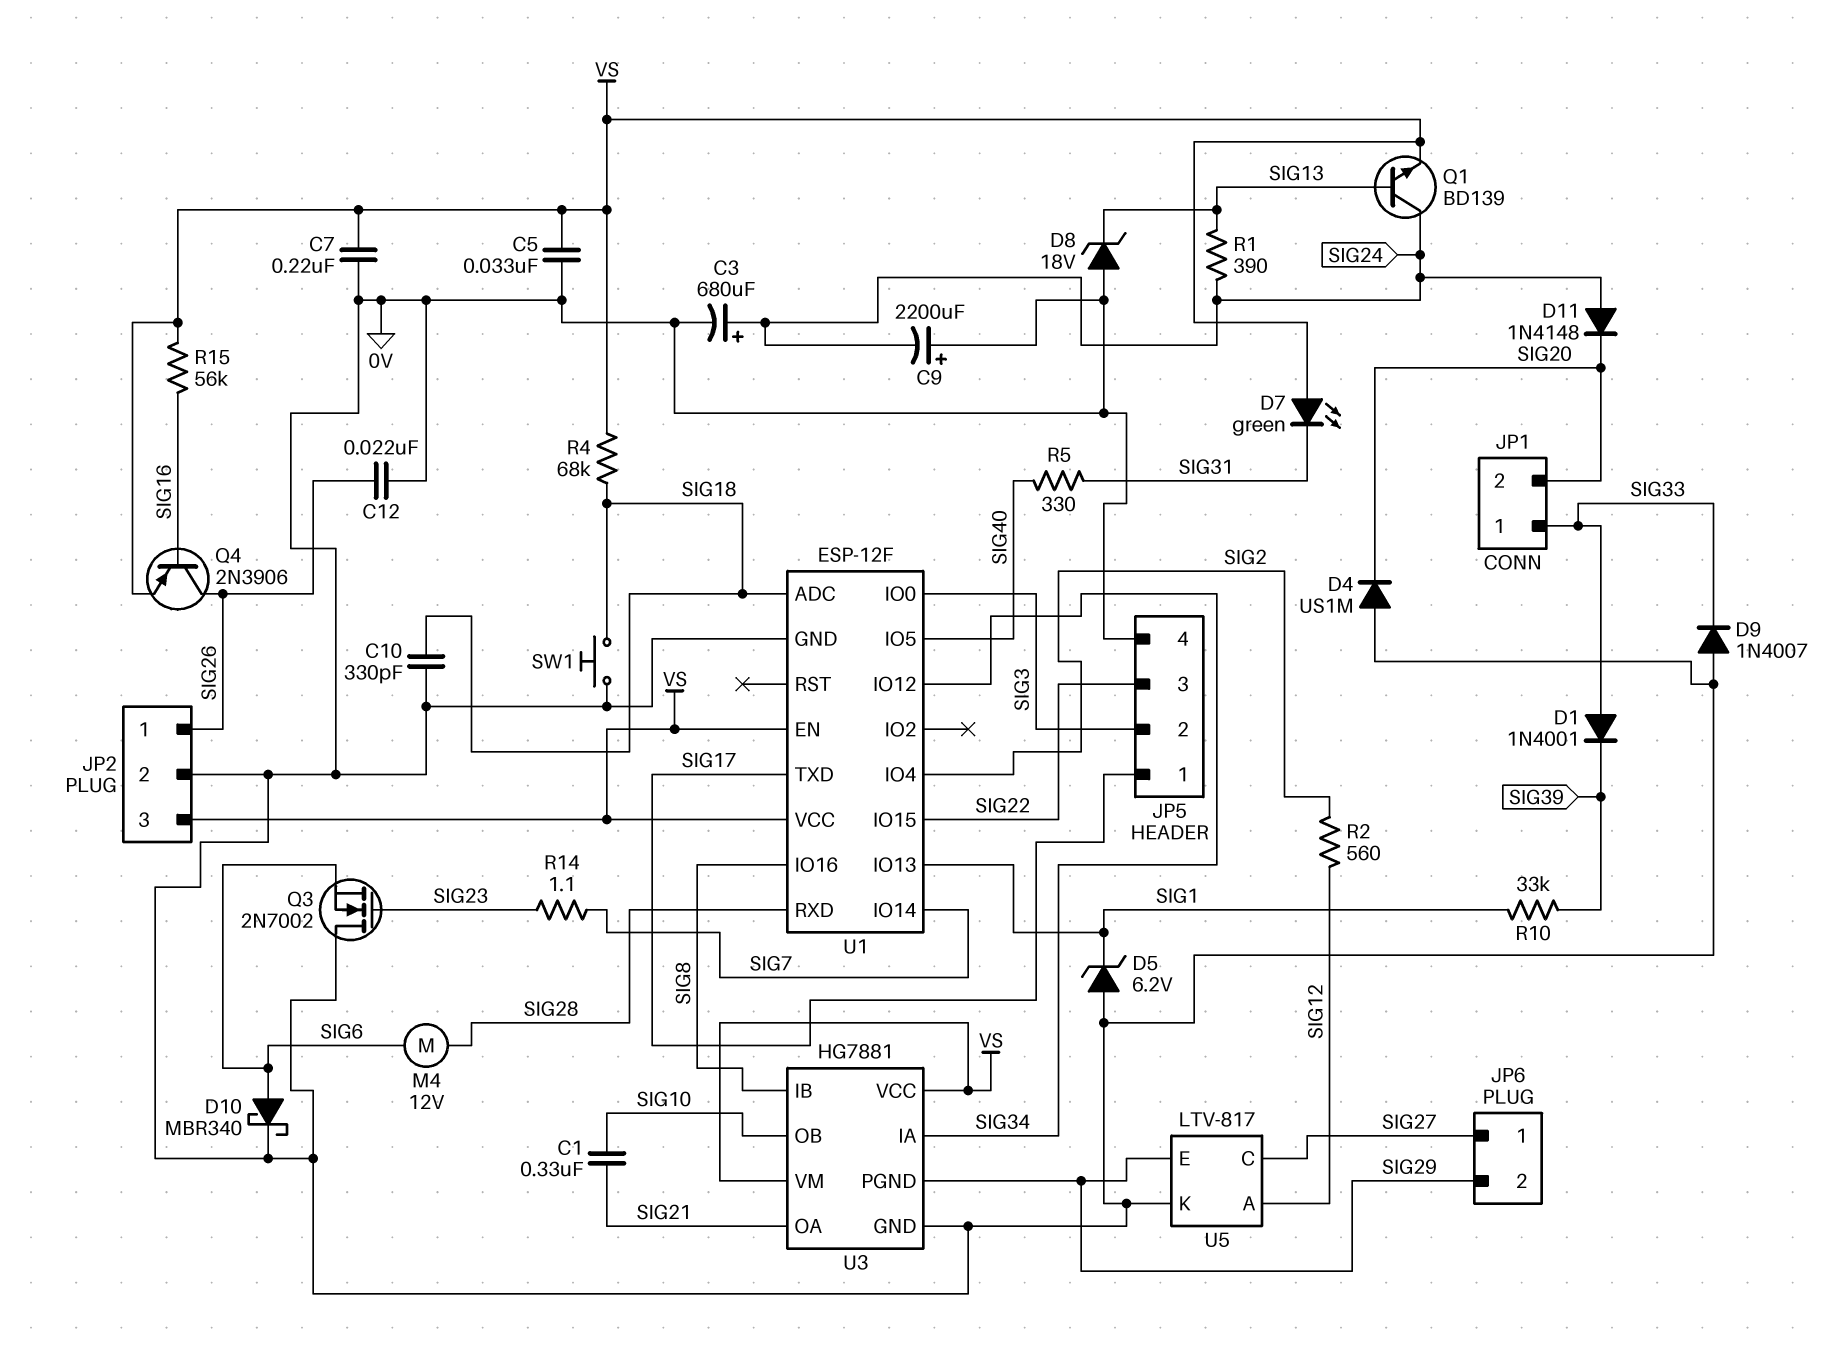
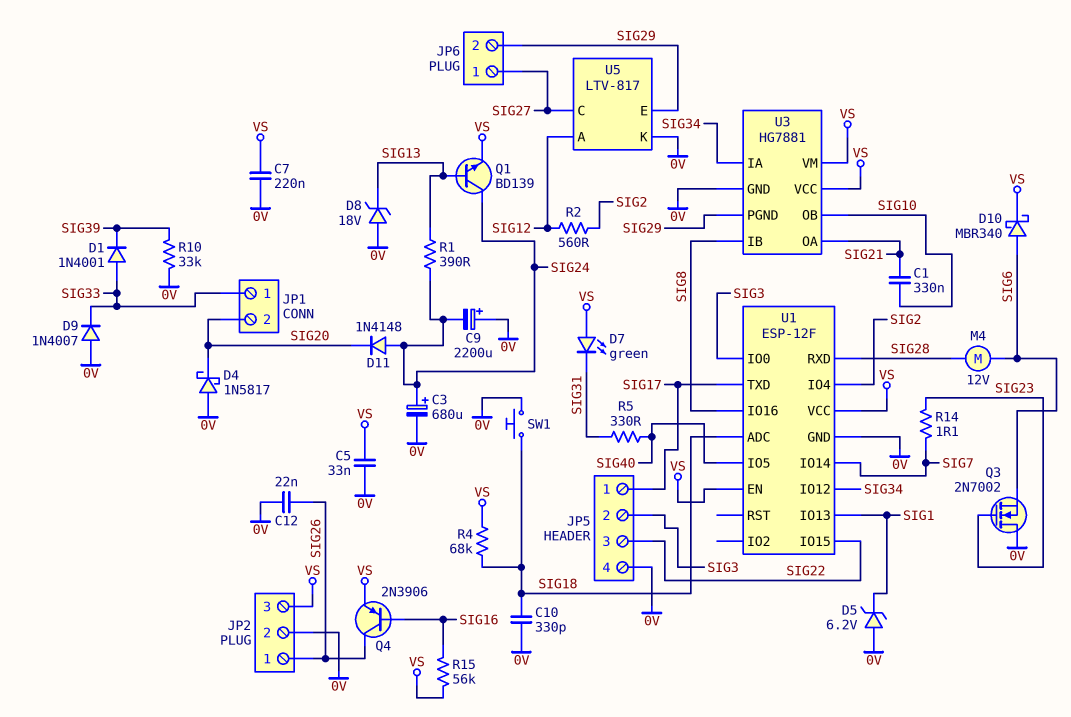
D4: diode US1M (A 0V, K SIG20) -> schottky 1N5817 (A 0V, K SIG20)
D10: schottky MBR340 (A SIG6, K 0V) -> schottky MBR340 (A SIG6, K VS)
R10: 33k (SIG1, SIG39) -> 33k (0V, SIG39)

